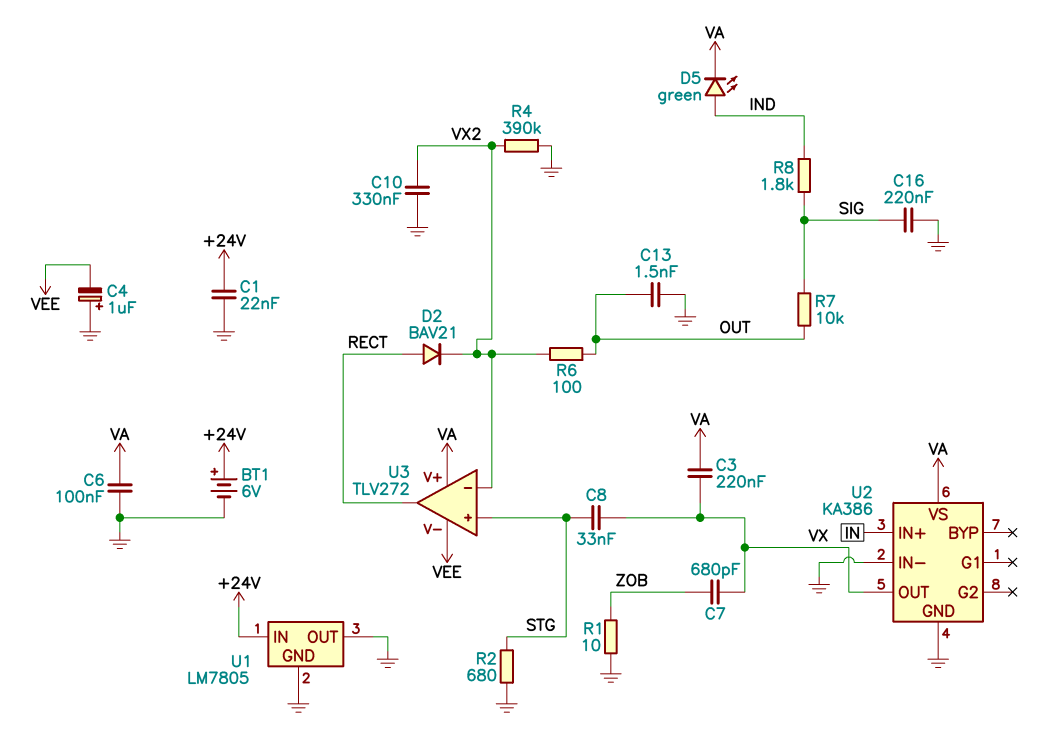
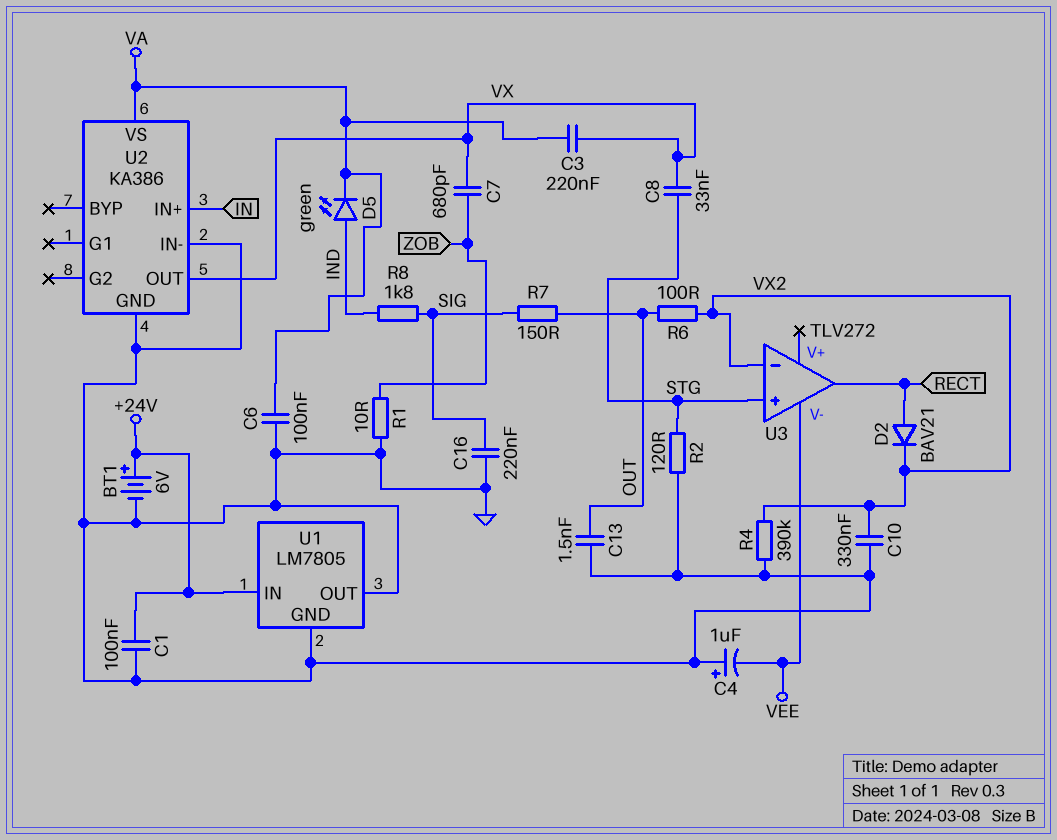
C1: 22nF (+24V, GND) -> 100nF (+24V, GND)
R2: 680 (GND, STG) -> 120 (GND, STG)
R7: 10k (OUT, SIG) -> 150 (OUT, SIG)
U3 pin V+: VA -> none

